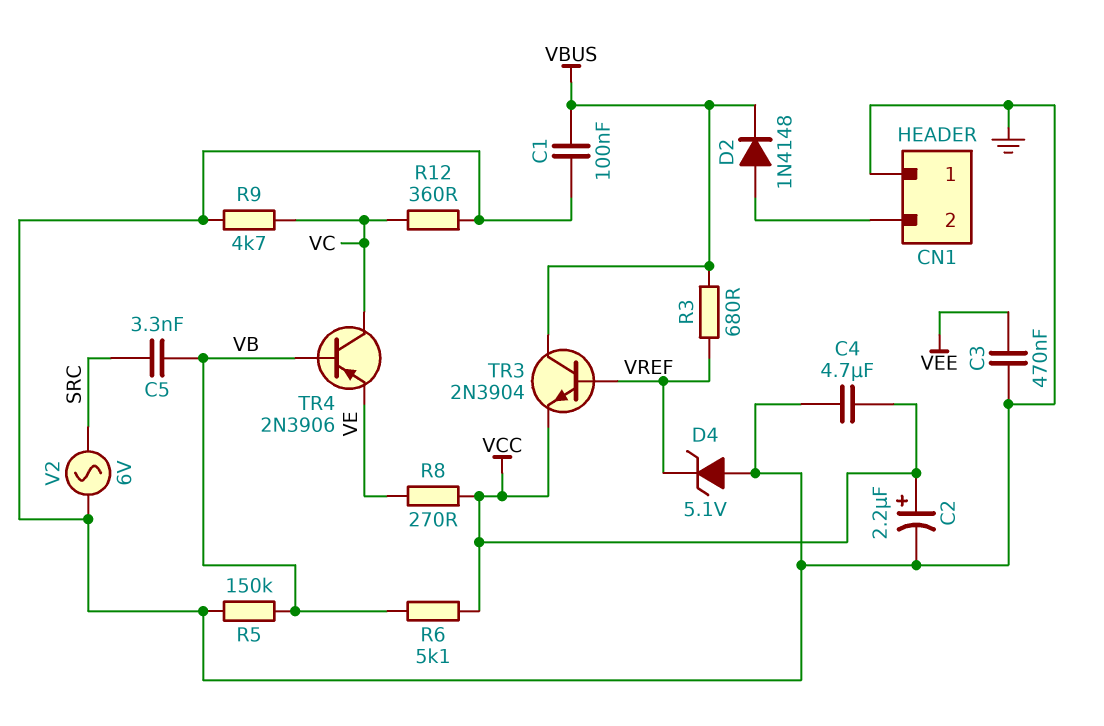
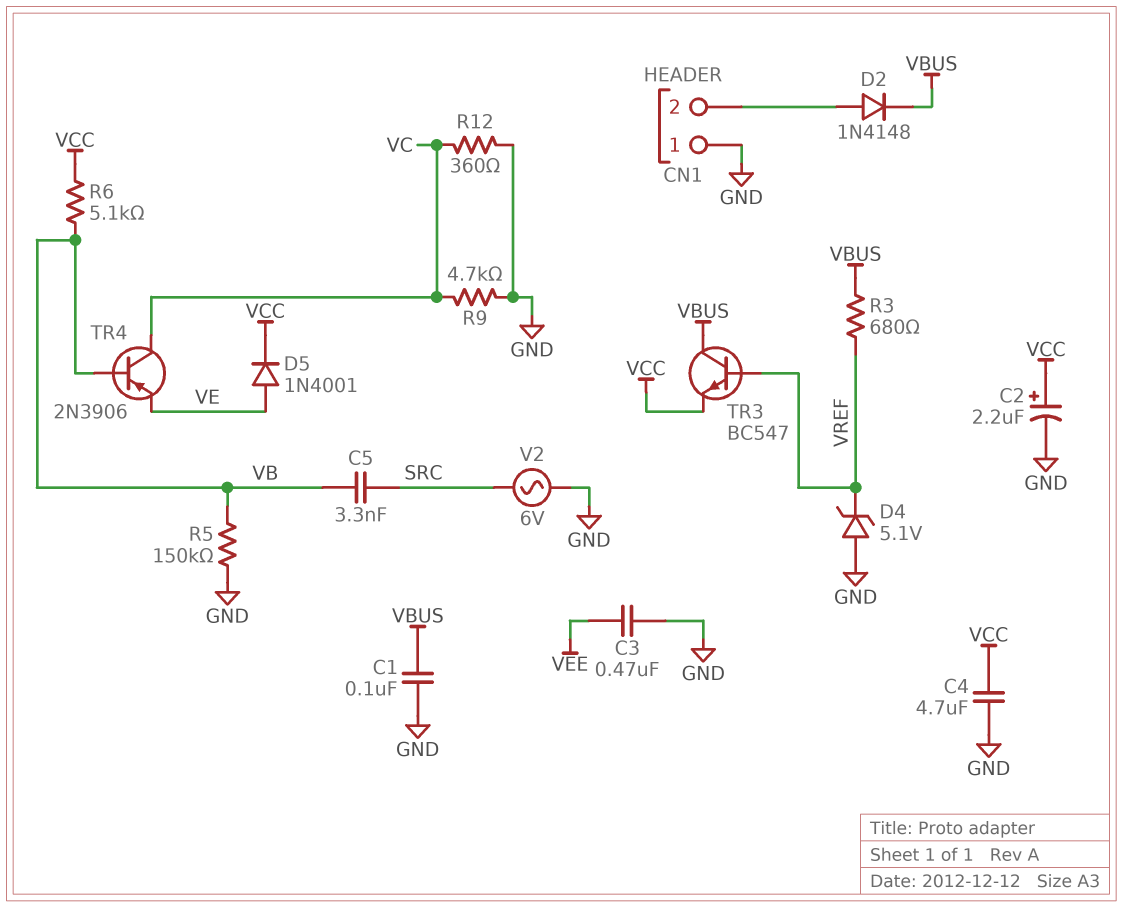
D5: none -> diode 1N4001 (A VE, K VCC)
R8: 270 (VCC, VE) -> none
TR3: NPN 2N3904 (B VREF, C VBUS, E VCC) -> NPN BC547 (B VREF, C VBUS, E VCC)

